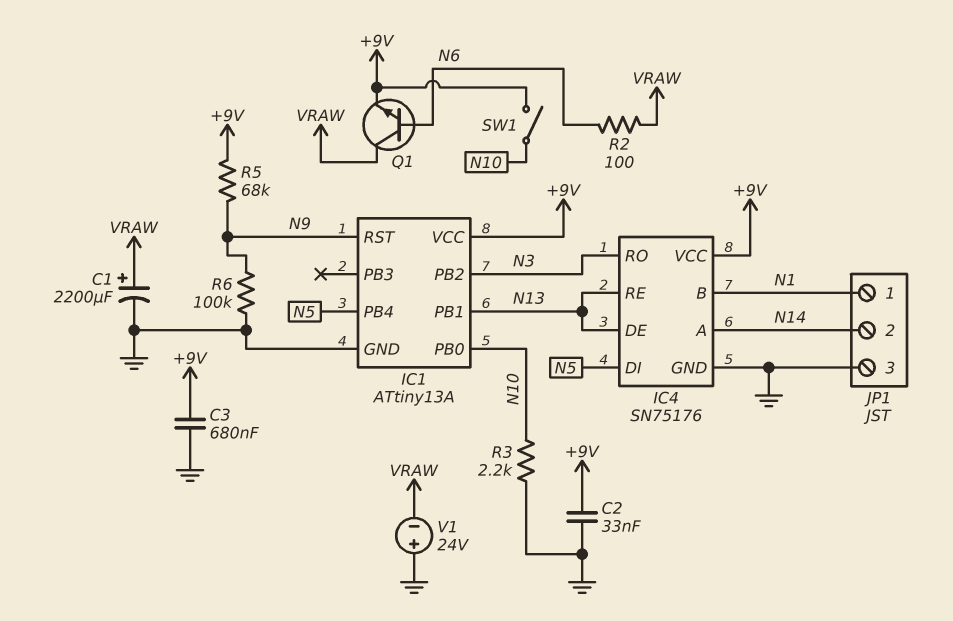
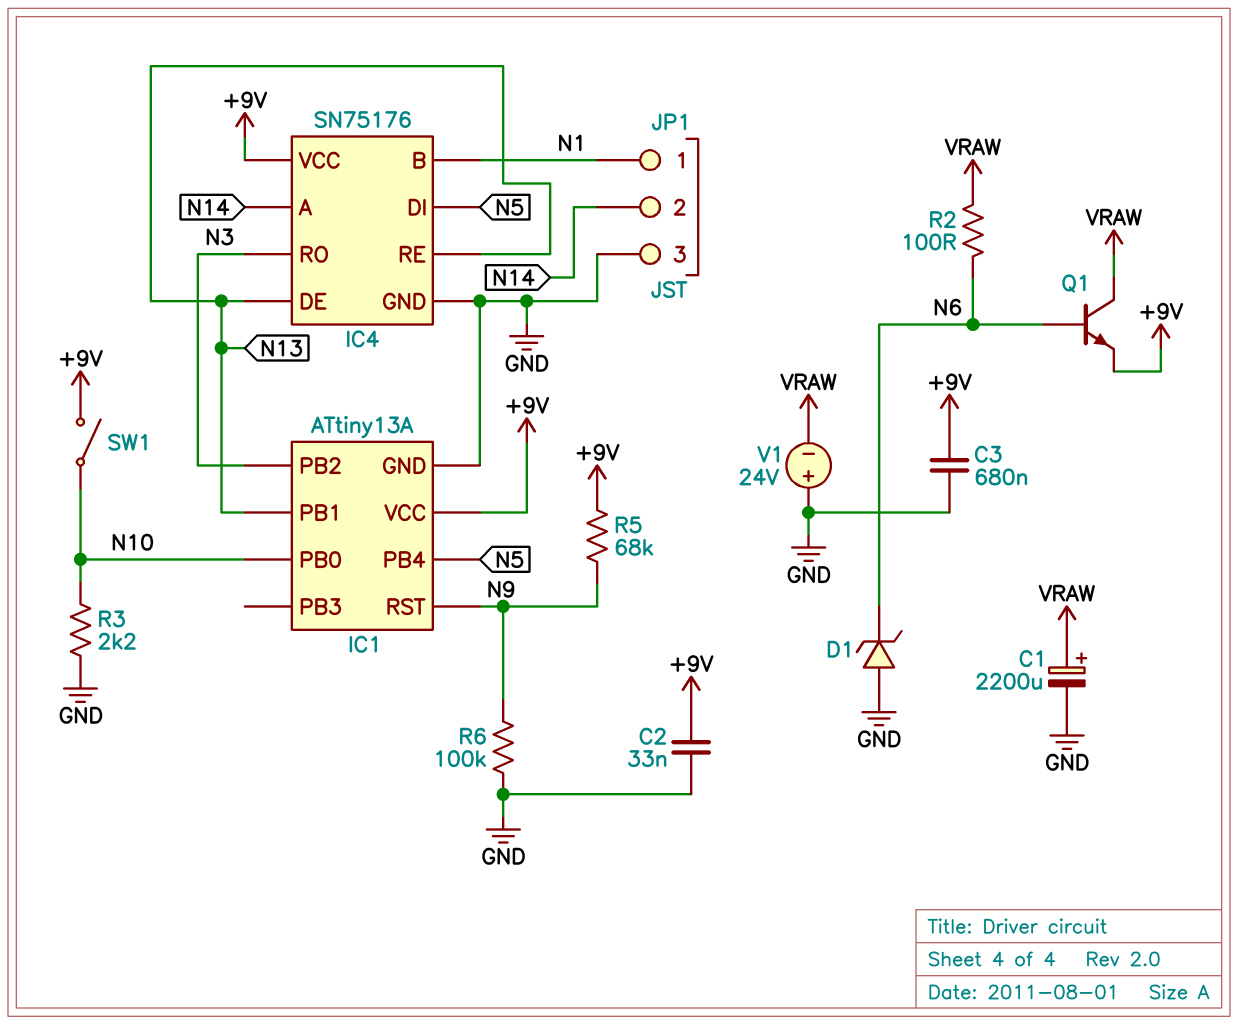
D1: none -> zener (A GND, K N6)

